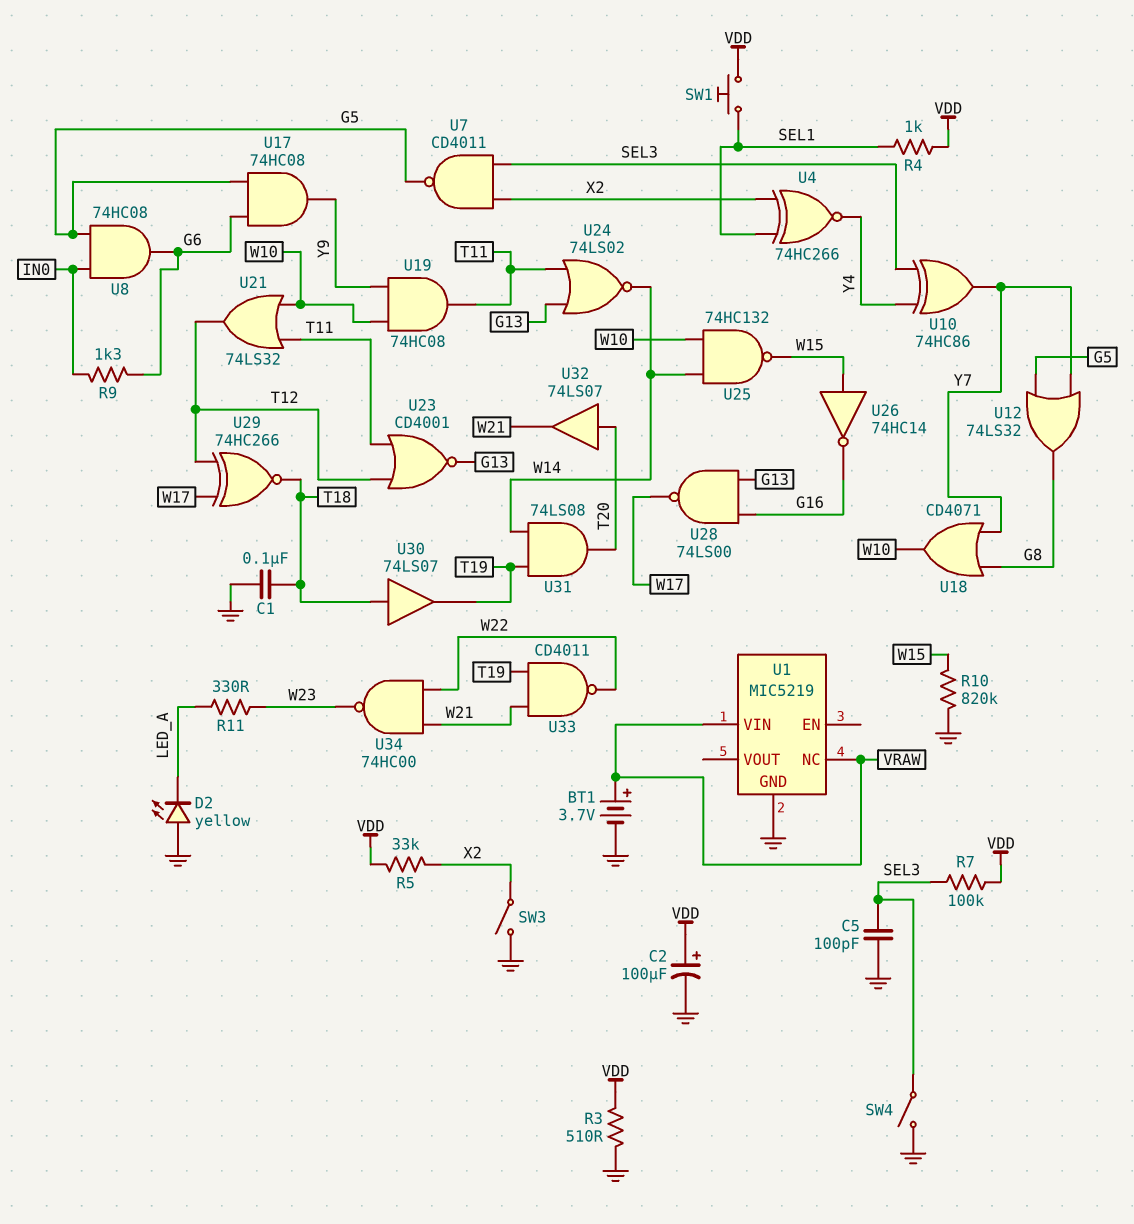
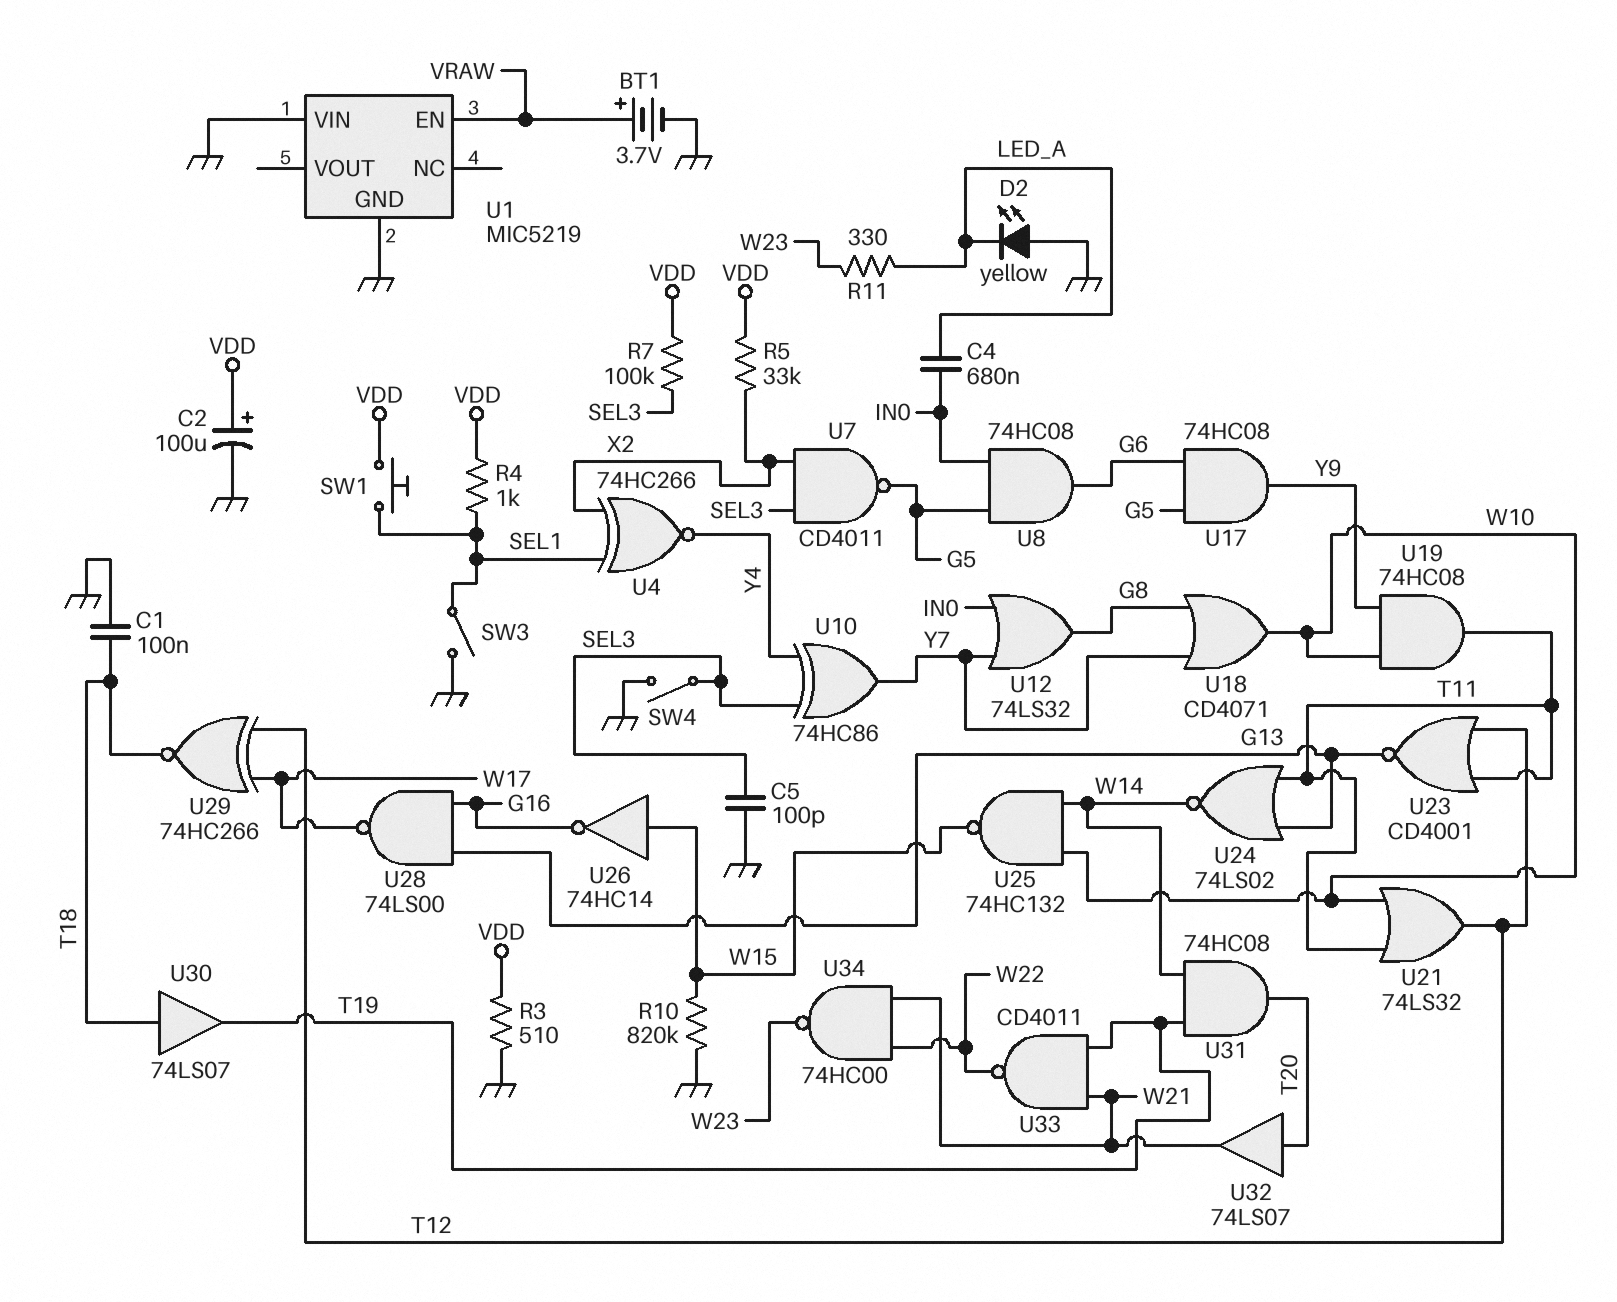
C4: none -> 680nF (IN0, LED_A)
R9: 1.3k (G6, IN0) -> none
SW3: switch (GND, X2) -> switch (GND, SEL1)
U1 pin EN: none -> VRAW
U1 pin NC: VRAW -> none
U1 pin VIN: VRAW -> GND
U12: OR 74LS32 (in G5, in Y7, out G8) -> OR 74LS32 (in IN0, in Y7, out G8)
U31: AND 74LS08 (in T19, in W14, out T20) -> AND 74HC08 (in T19, in W14, out T20)

